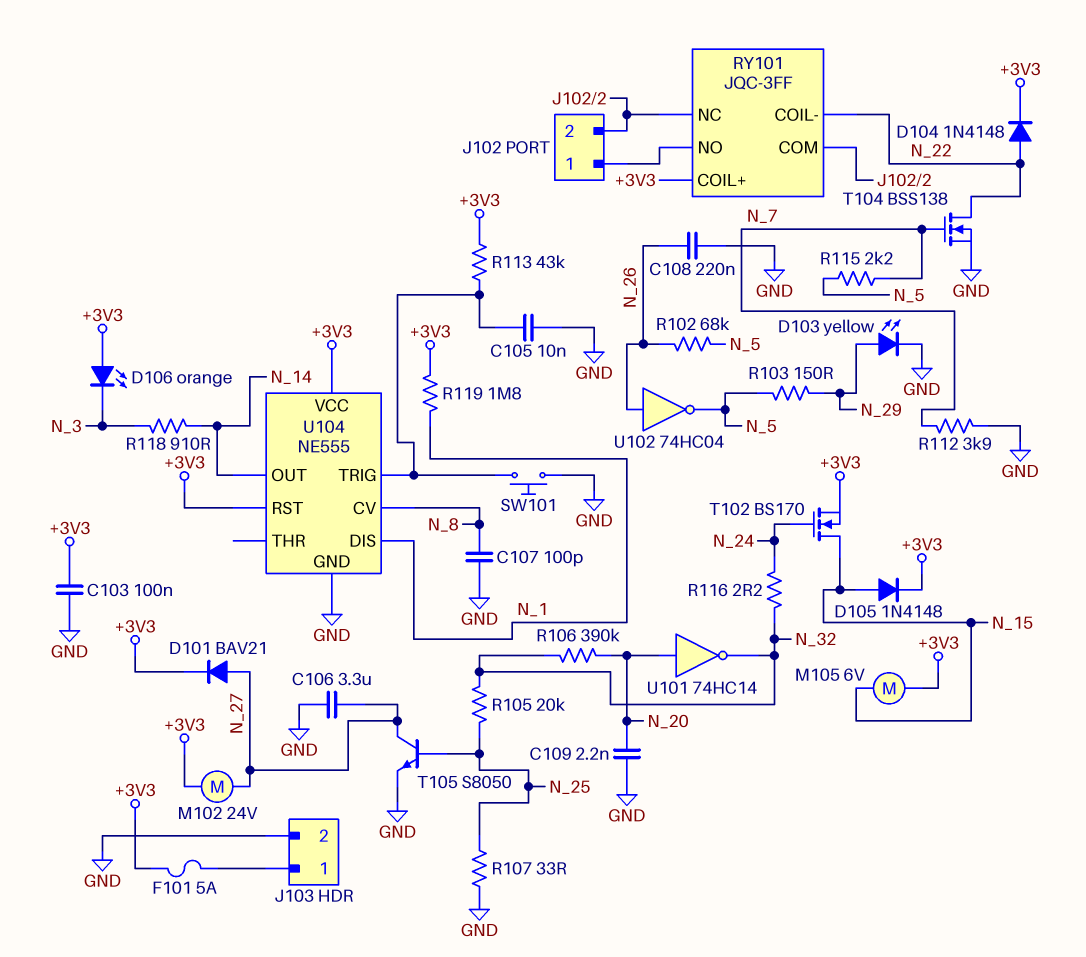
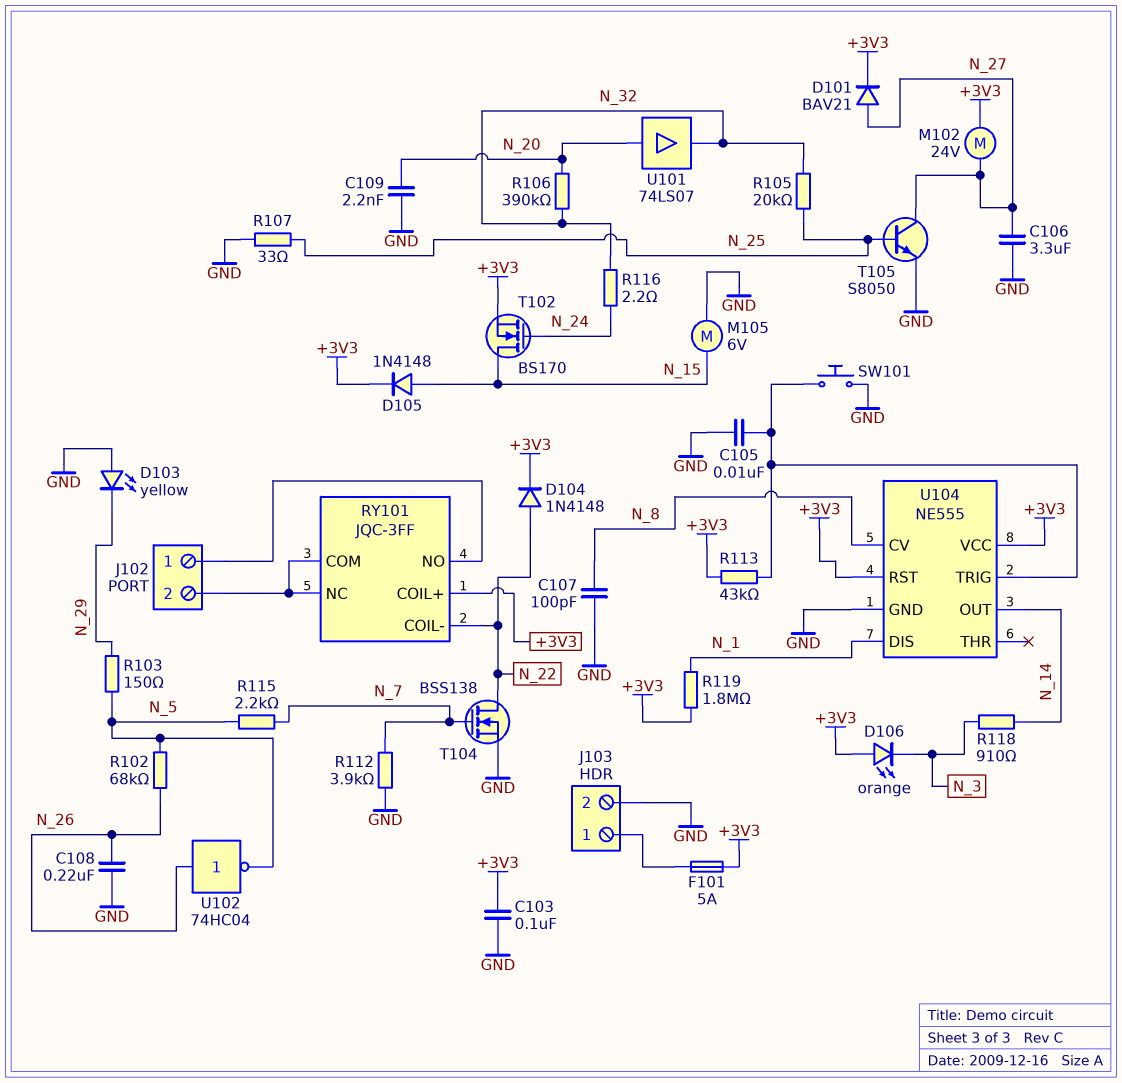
D103: LED yellow (A N_29, K GND) -> LED yellow (A GND, K N_29)
M105: motor 6V (+3V3, N_15) -> motor 6V (GND, N_15)
U101: NOT 74HC14 (in N_20, out N_32) -> buffer 74LS07 (in N_20, out N_32)

